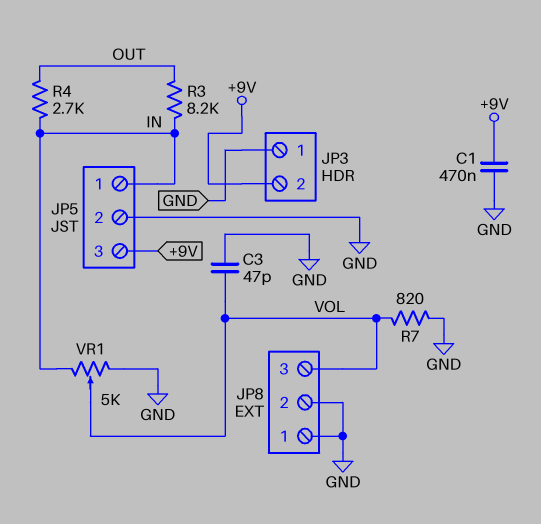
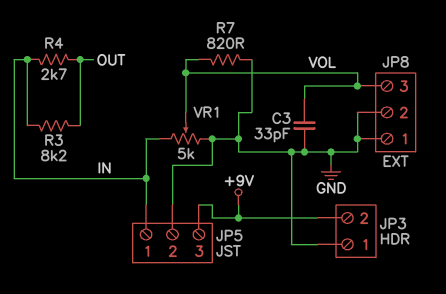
C1: 470nF (+9V, GND) -> none
C3: 47pF (GND, VOL) -> 33pF (GND, VOL)

